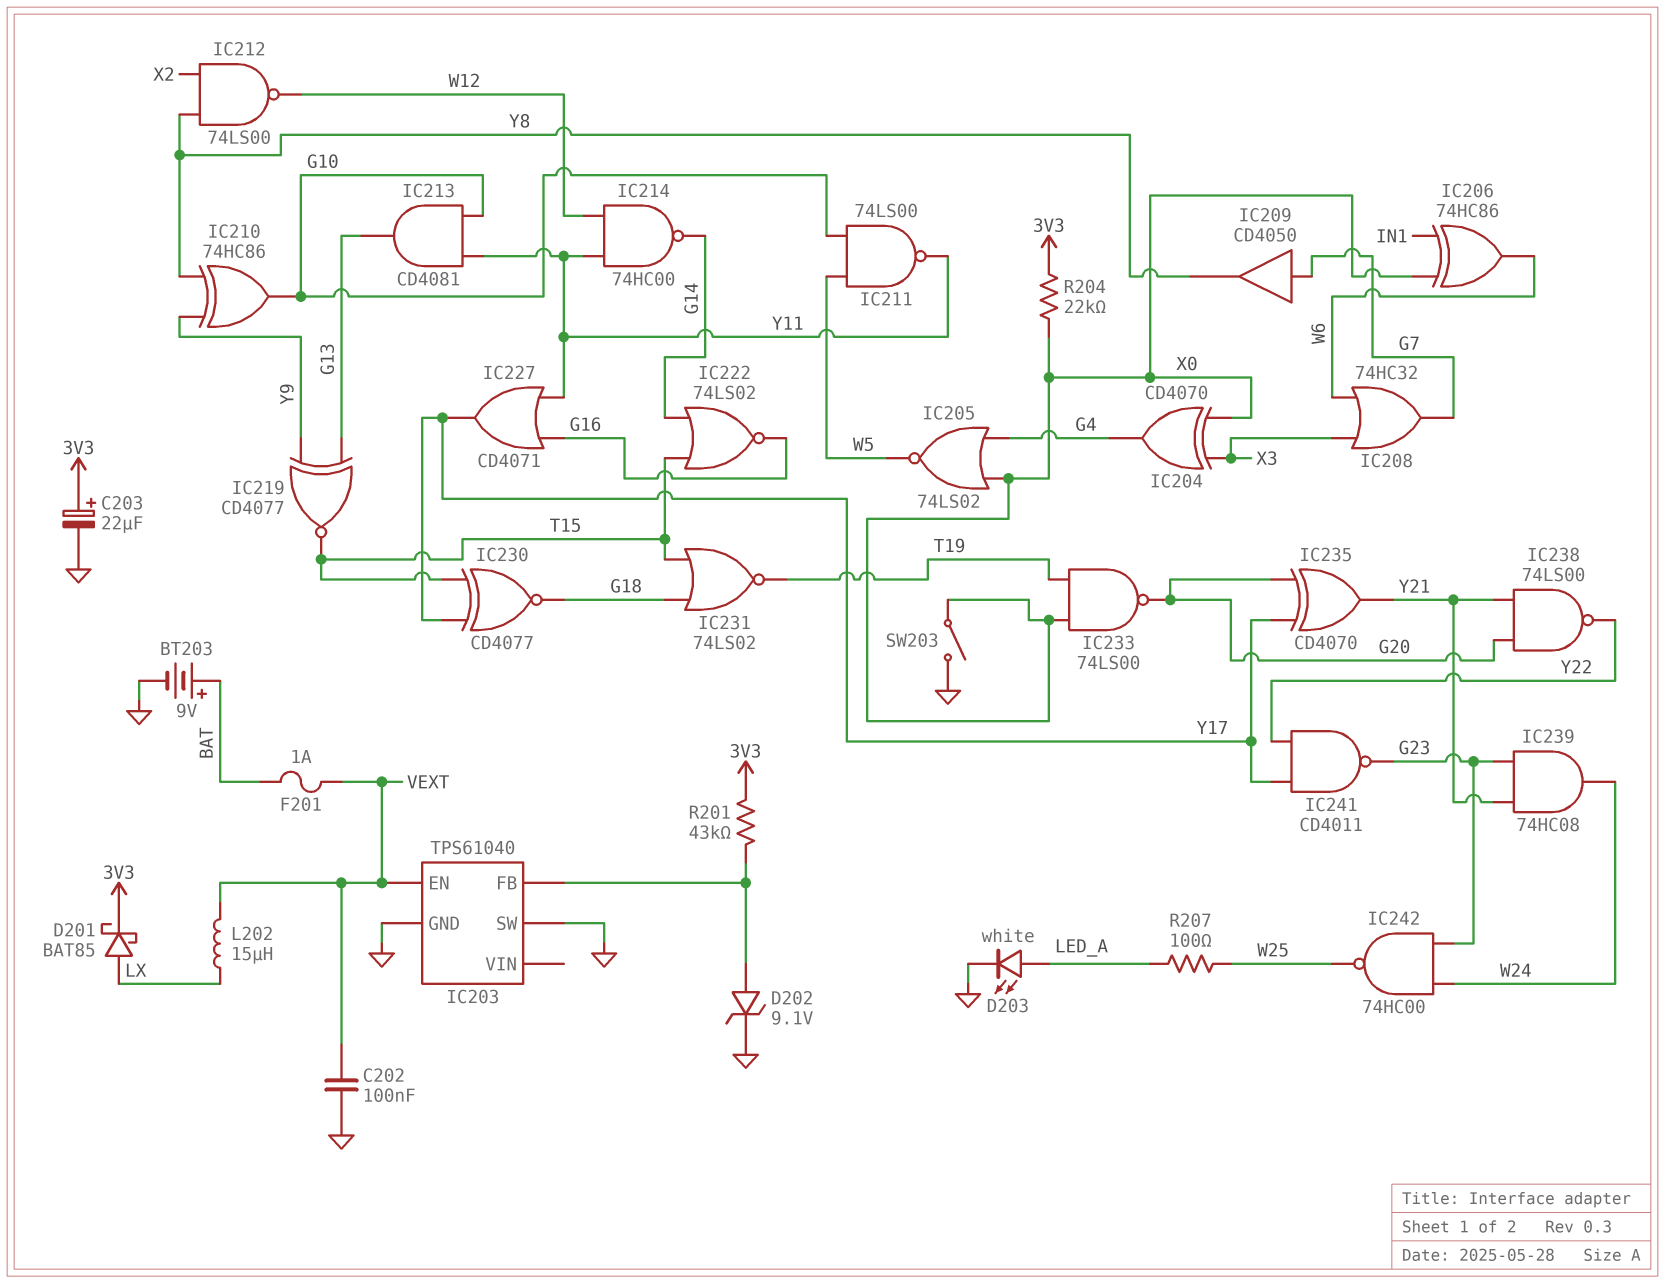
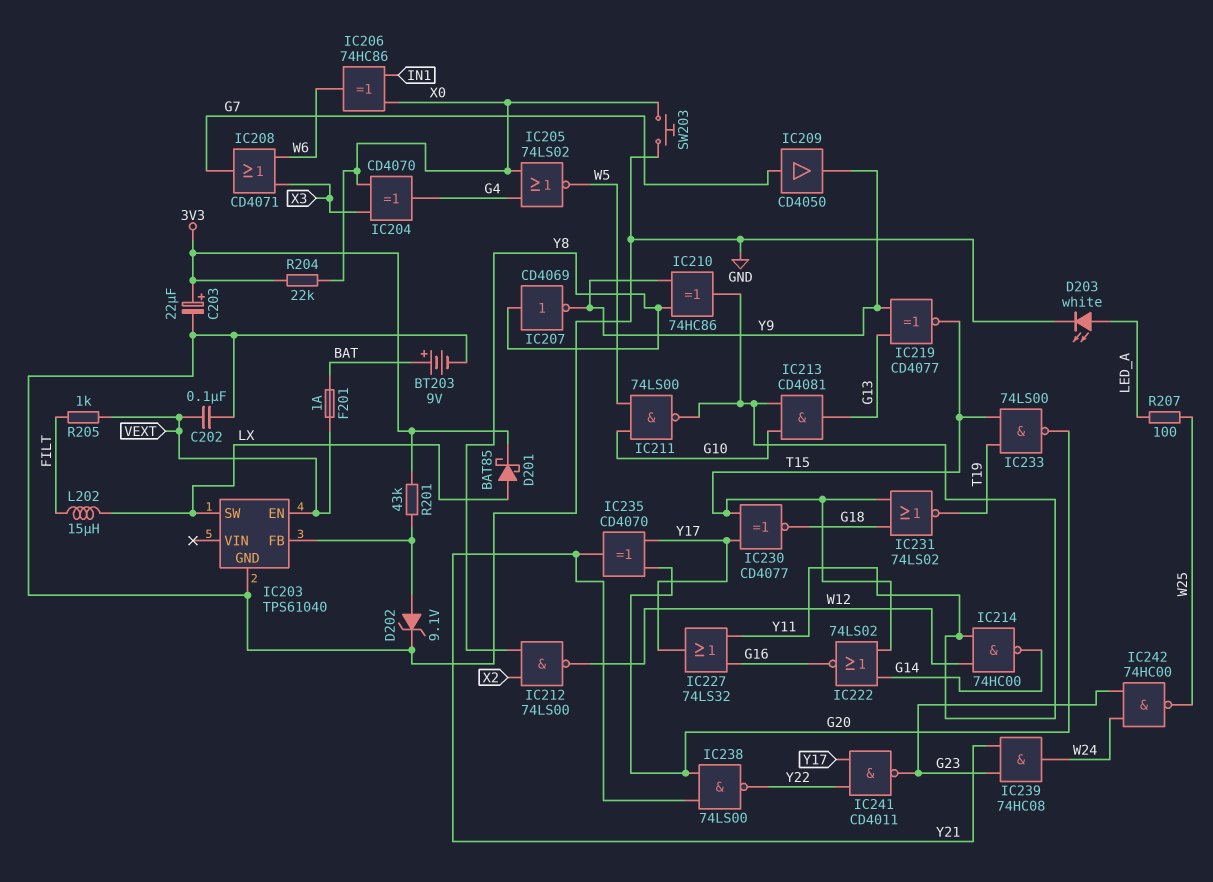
IC203 pin SW: GND -> LX
IC207: none -> NOT CD4069 (in Y8, out Y9)
IC208: OR 74HC32 (in W6, in X3, out G7) -> OR CD4071 (in W6, in X3, out G7)
IC209: buffer CD4050 (in G7, out Y8) -> buffer CD4050 (in G7, out Y9)
IC210: XOR 74HC86 (in Y8, in Y9, out G10) -> XOR 74HC86 (in Y8, in Y9, out Y11)
IC227: OR CD4071 (in G16, in Y11, out Y17) -> OR 74LS32 (in G16, in Y11, out Y17)
IC233: NAND 74LS00 (in T19, in X0, out G20) -> NAND 74LS00 (in T15, in T19, out G20)
L202: 15uH (LX, VEXT) -> 15uH (FILT, LX)
R205: none -> 1k (FILT, VEXT)
SW203: switch (GND, X0) -> button (GND, X0)

